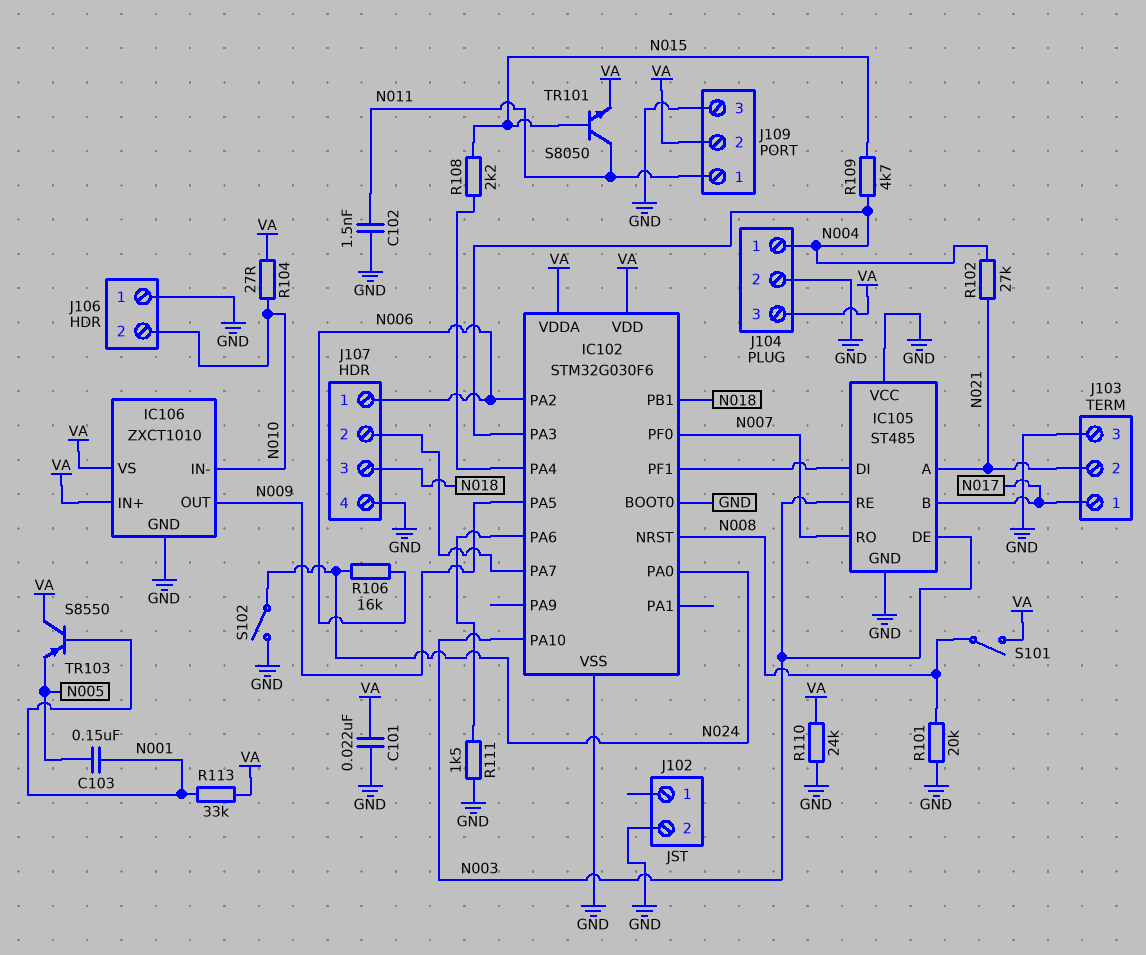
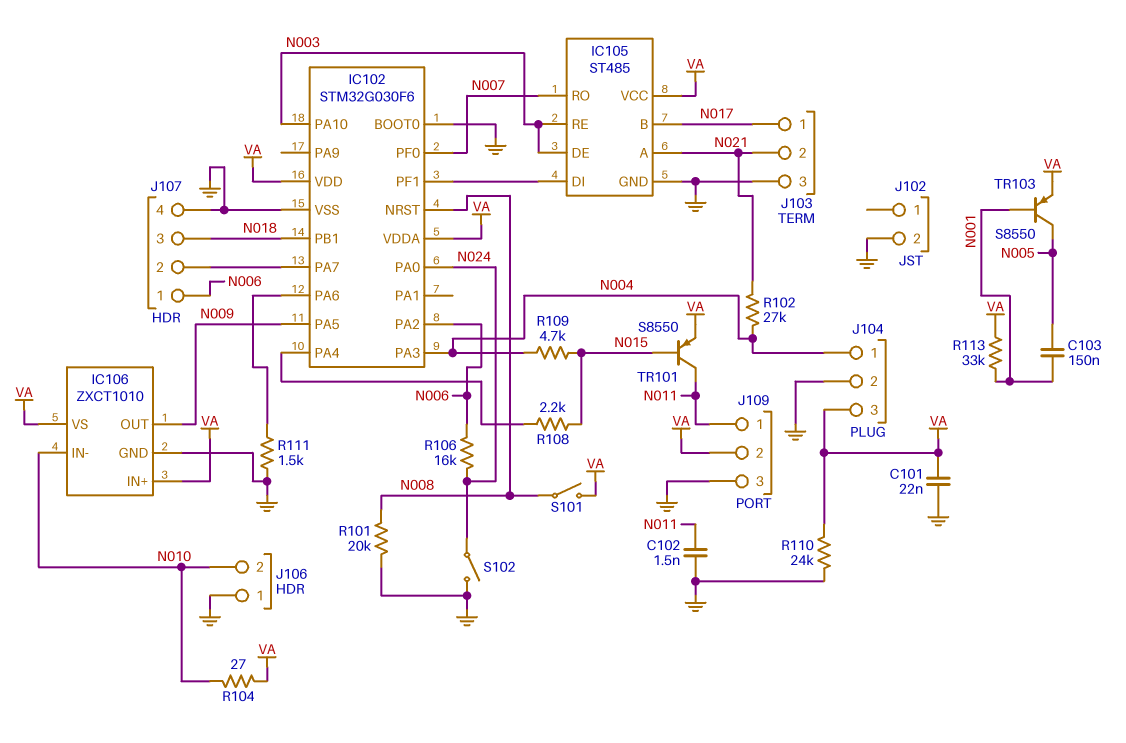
IC105 pin VCC: GND -> VA
TR101: NPN S8050 (B N015, C N011, E VA) -> PNP S8550 (B N015, C N011, E VA)
TR103: PNP S8550 (B N001, C VA, E N005) -> PNP S8550 (B N001, C N005, E VA)

